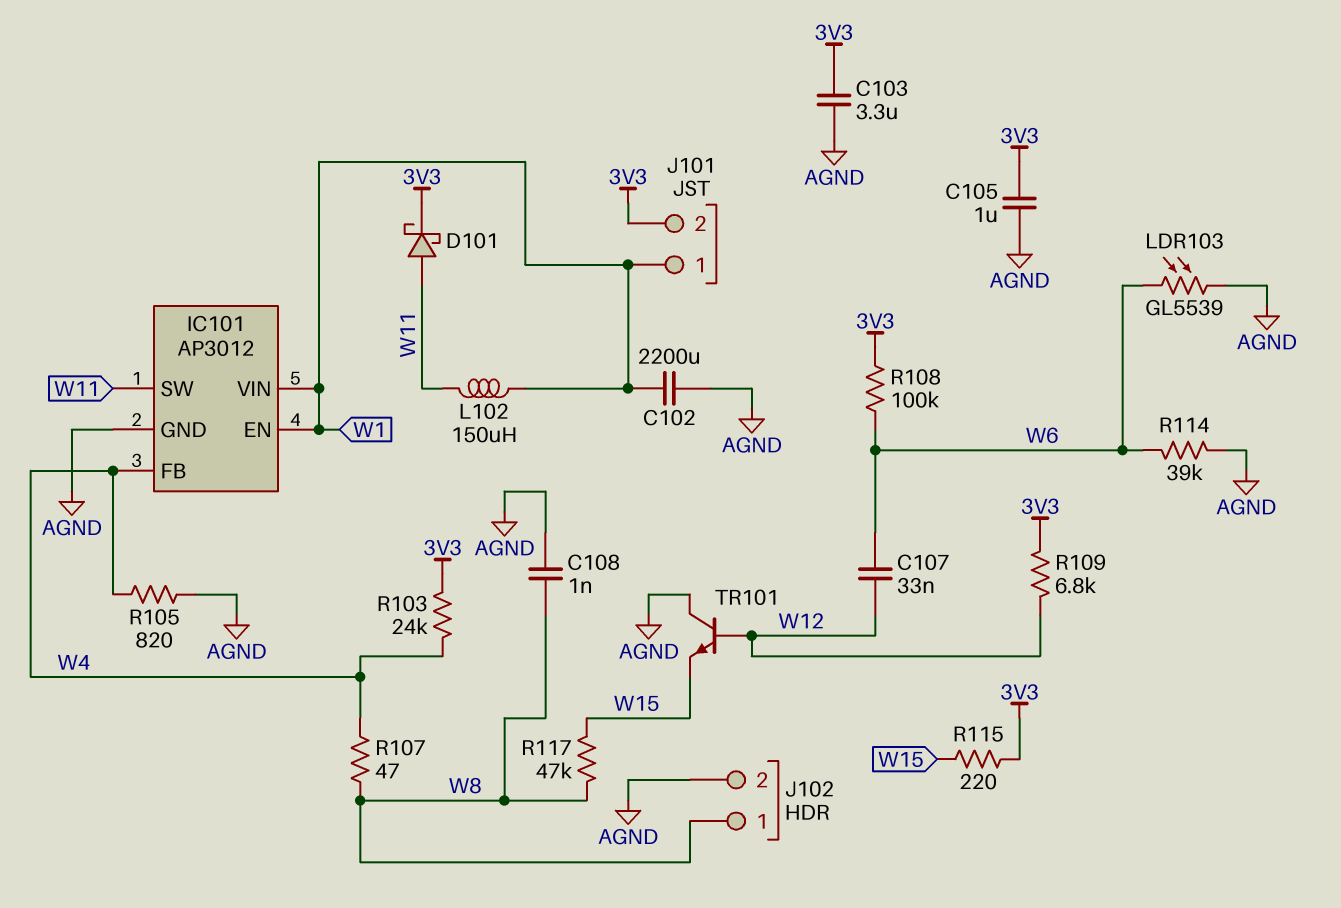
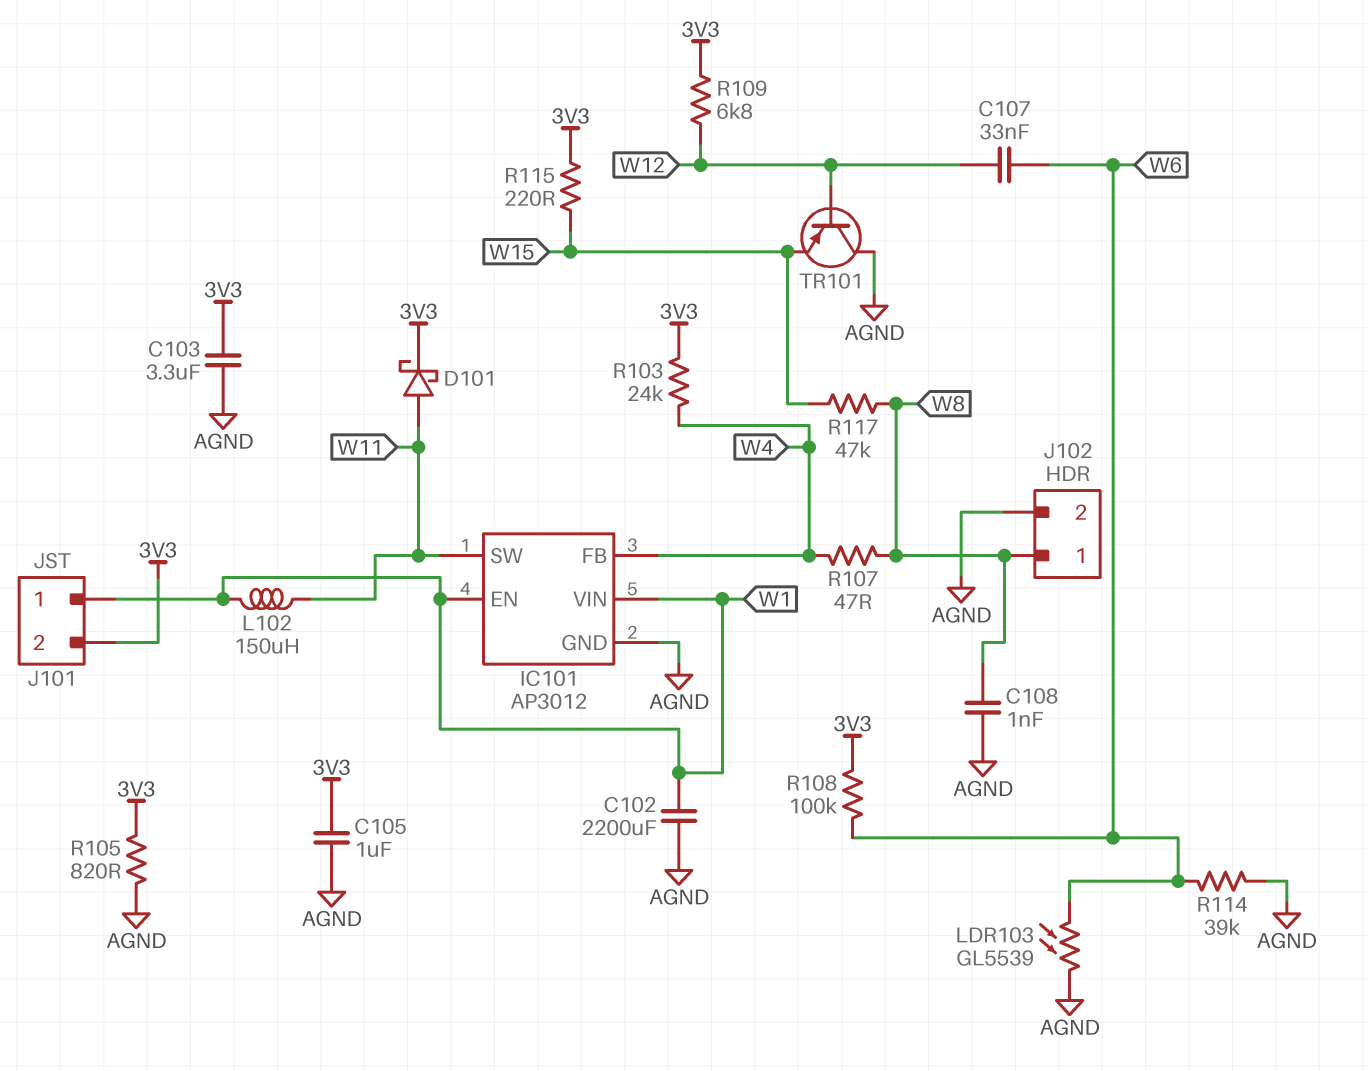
R105: 820 (AGND, W4) -> 820 (3V3, AGND)
TR101: NPN (B W12, C AGND, E W15) -> PNP (B W12, C AGND, E W15)

